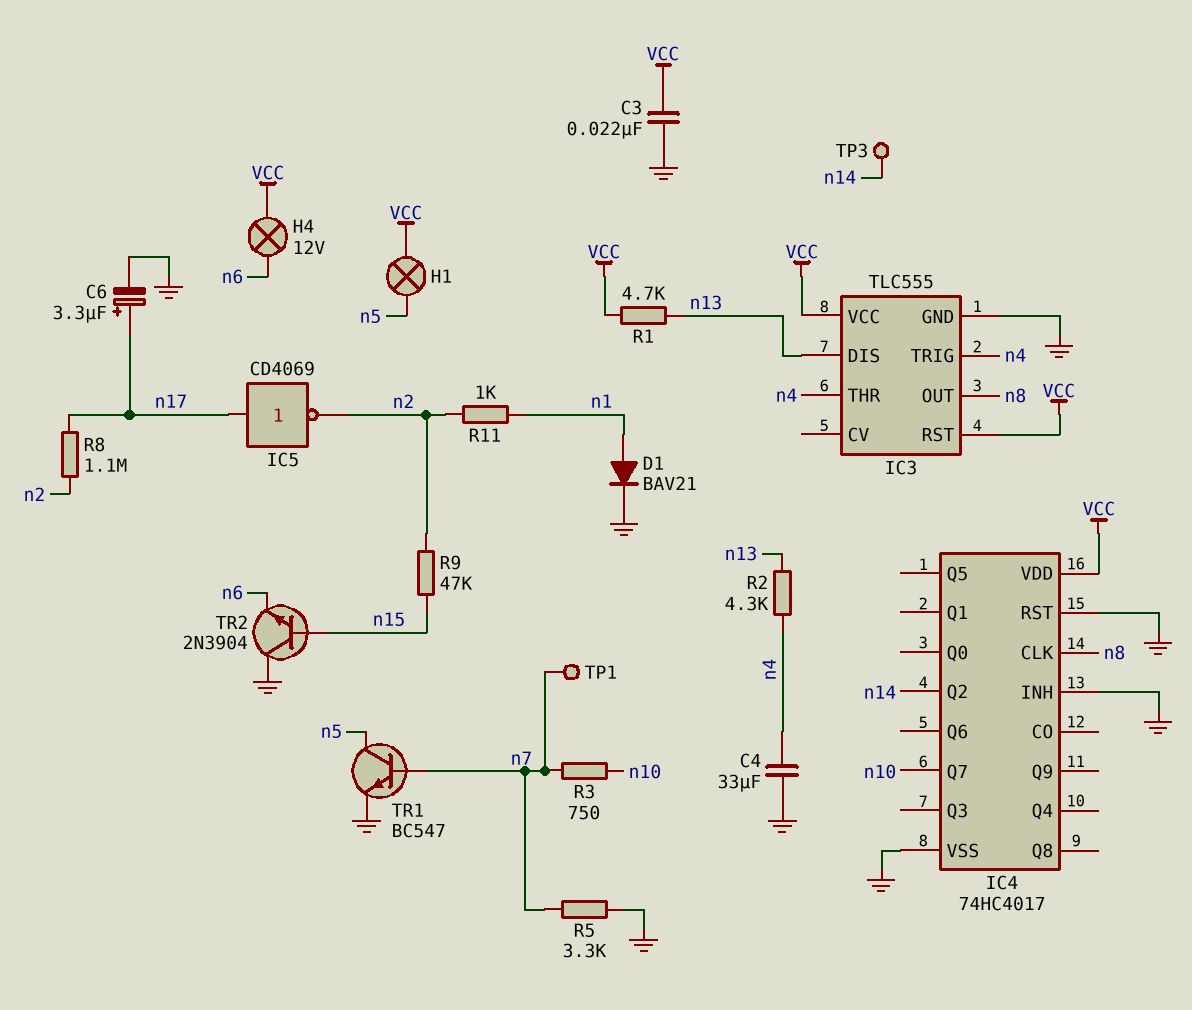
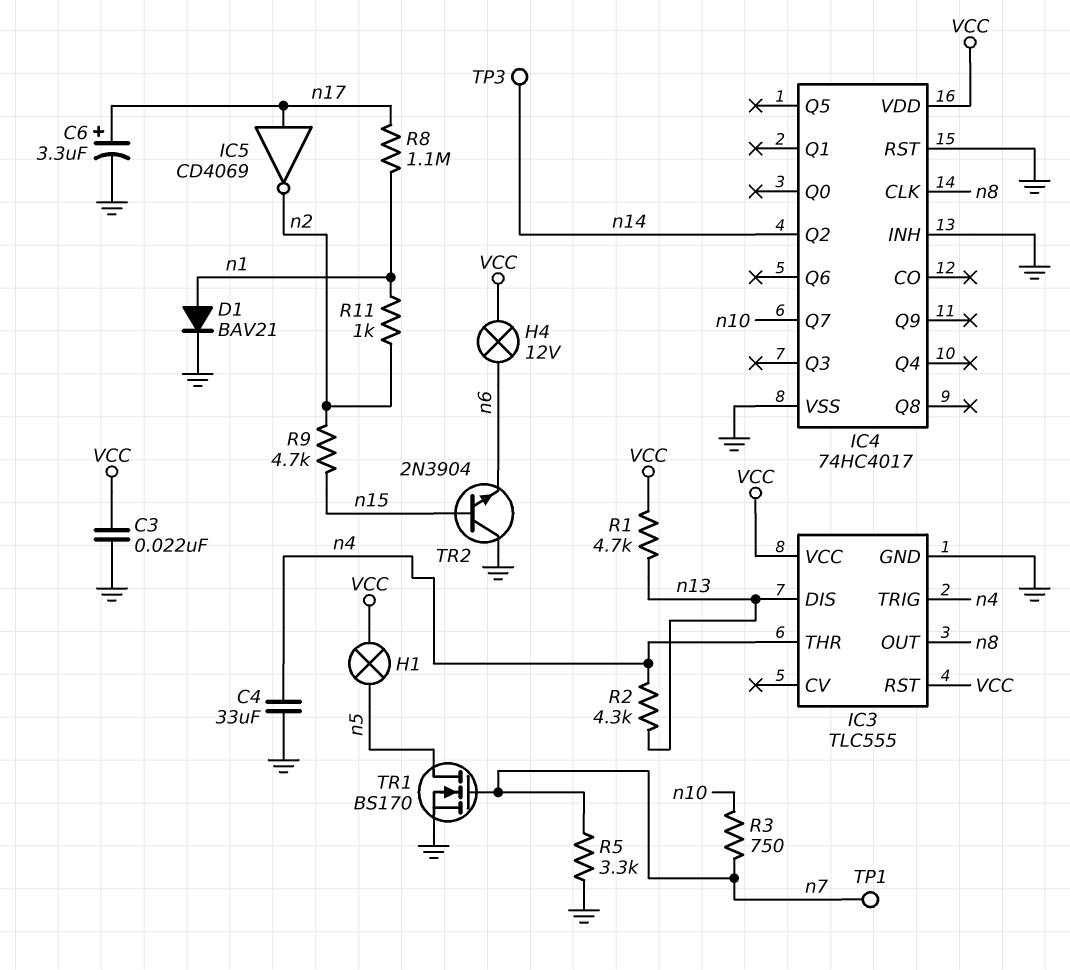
R8: 1.1M (n2, n17) -> 1.1M (n1, n17)
R9: 47k (n2, n15) -> 4.7k (n2, n15)
TR1: NPN BC547 (B n7, C n5, E GND) -> NMOS BS170 (G n7, D n5, S GND)

